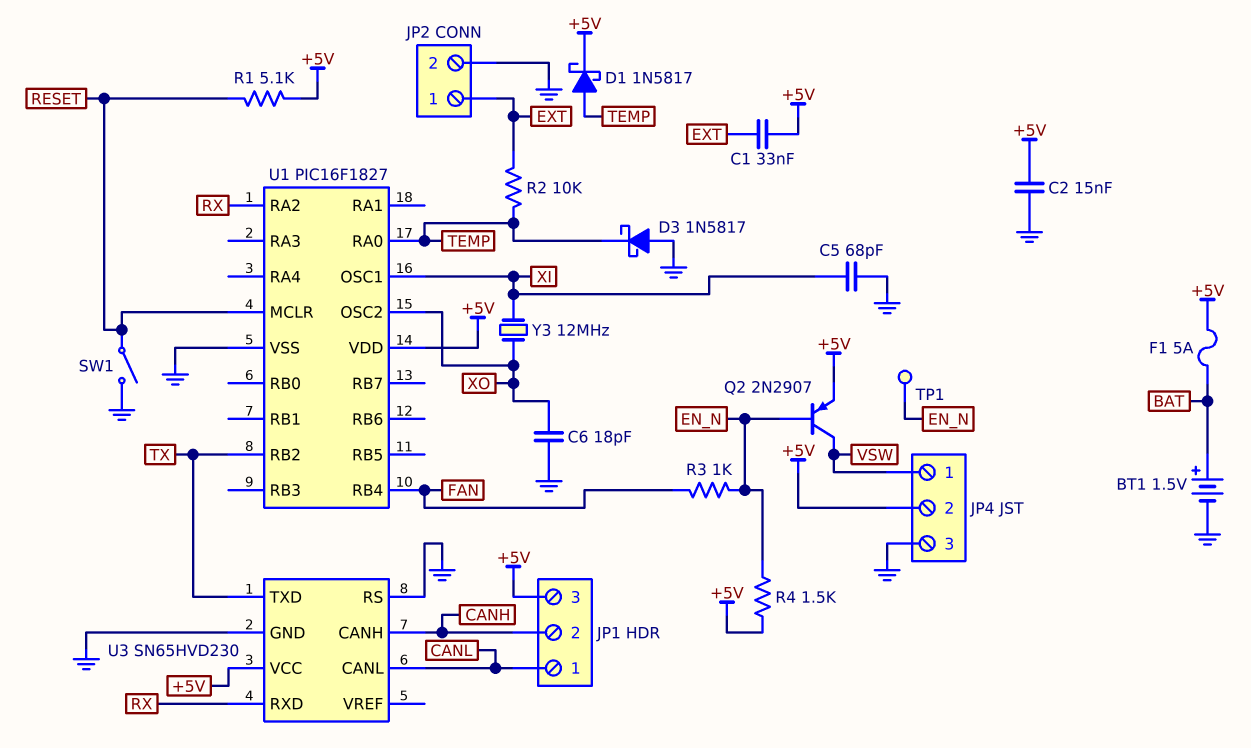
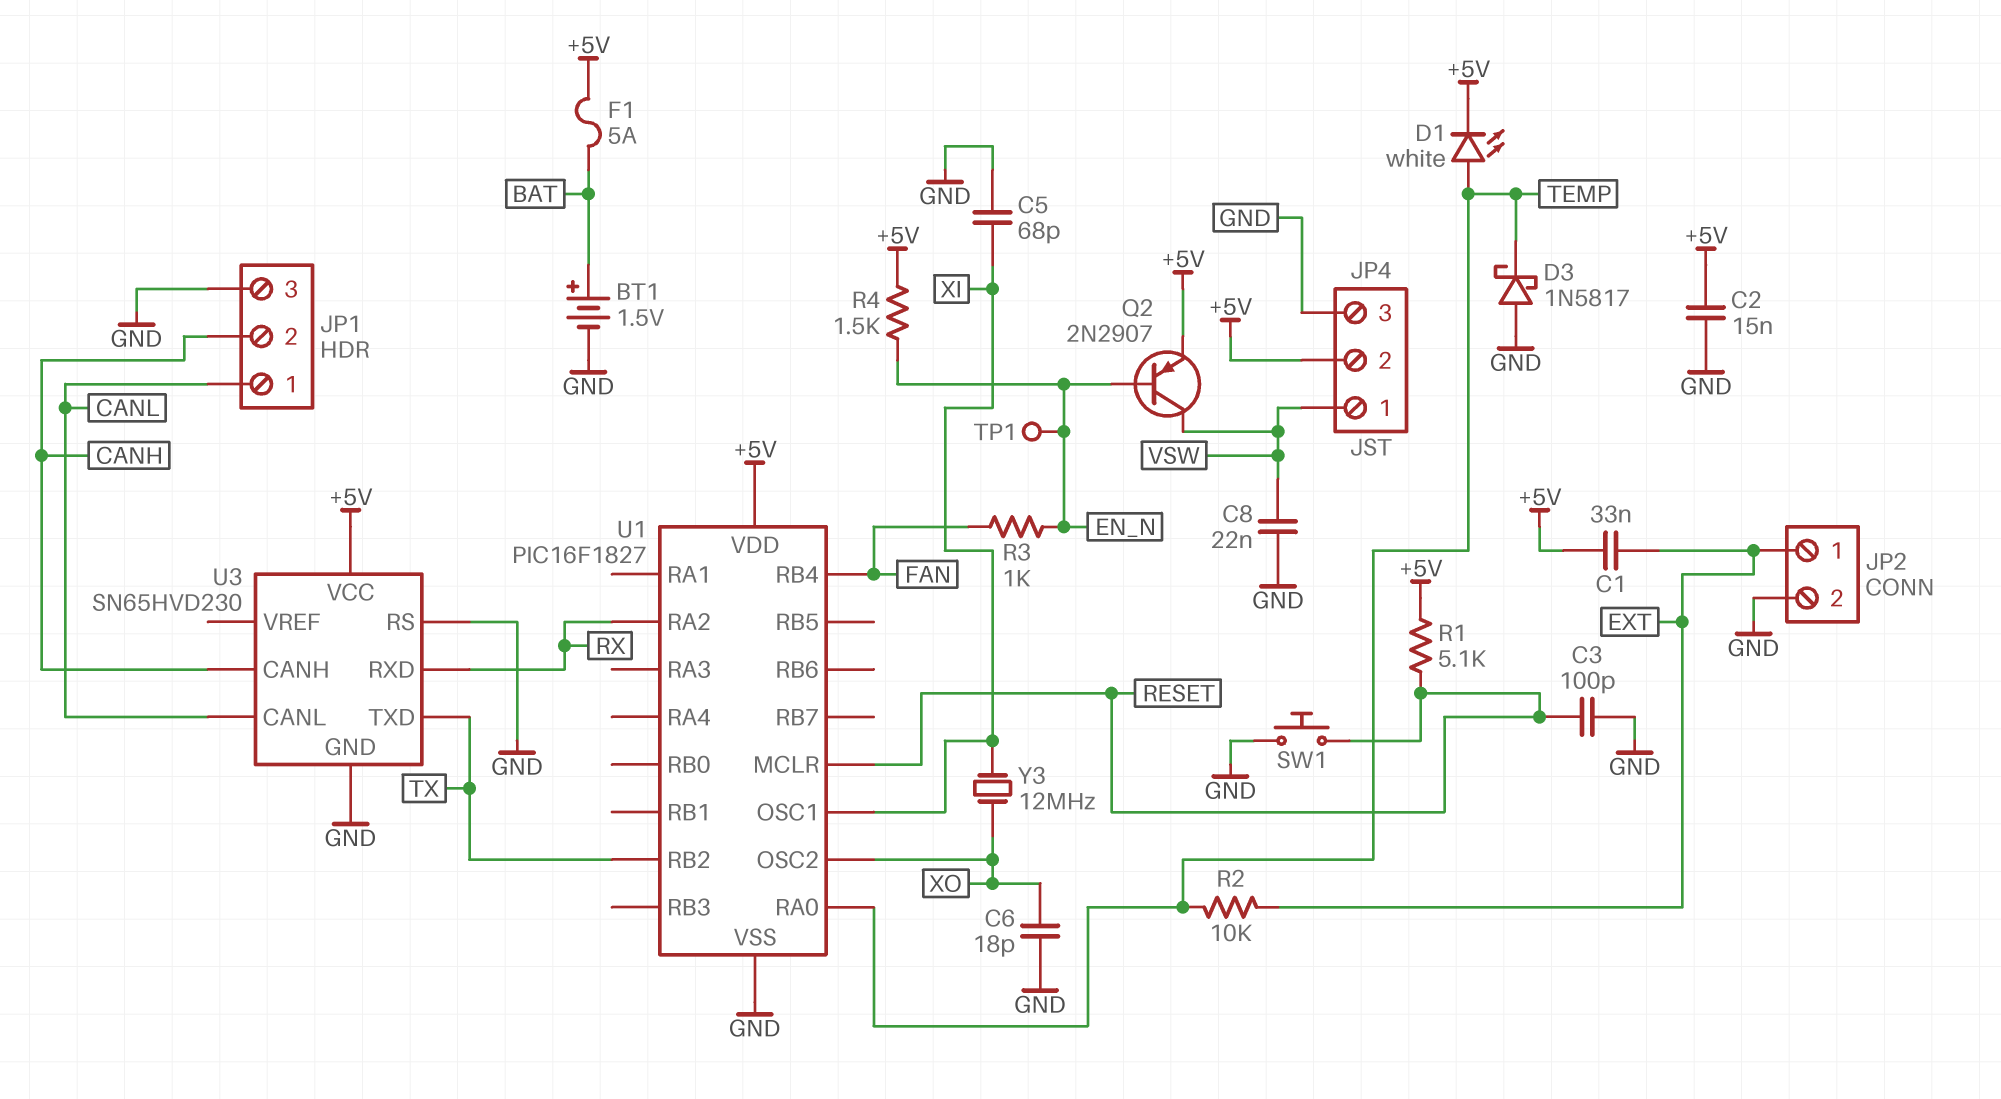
C3: none -> 100pF (GND, RESET)
C8: none -> 22nF (GND, VSW)
D1: schottky 1N5817 (A TEMP, K +5V) -> LED white (A TEMP, K +5V)
JP1 pin 3: +5V -> GND
SW1: switch (GND, RESET) -> button (GND, RESET)

